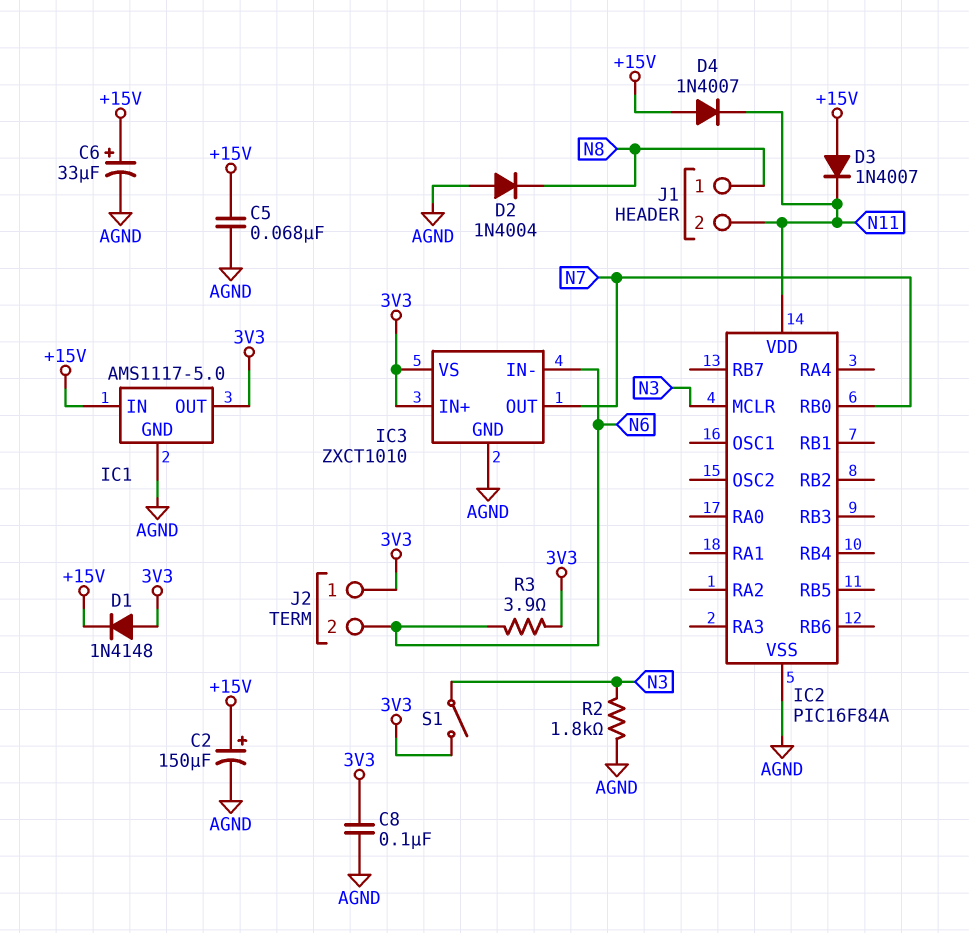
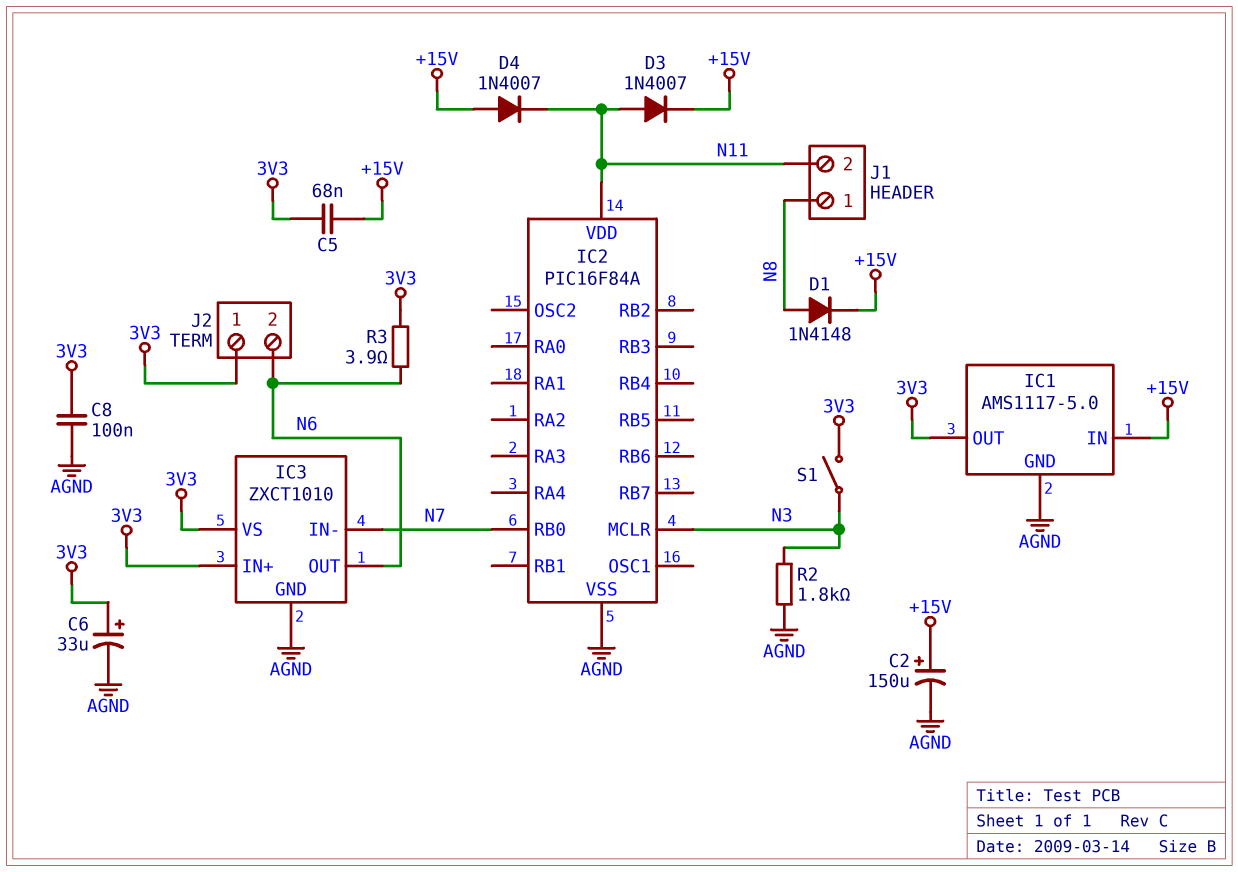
C5: 68nF (+15V, AGND) -> 68nF (+15V, 3V3)
C6: 33uF (plus +15V, minus AGND) -> 33uF (plus 3V3, minus AGND)
D1: diode 1N4148 (A 3V3, K +15V) -> diode 1N4148 (A N8, K +15V)
D2: diode 1N4004 (A AGND, K N8) -> none
D3: diode 1N4007 (A +15V, K N11) -> diode 1N4007 (A N11, K +15V)
IC3 pin IN-: N6 -> N7
IC3 pin OUT: N7 -> N6

